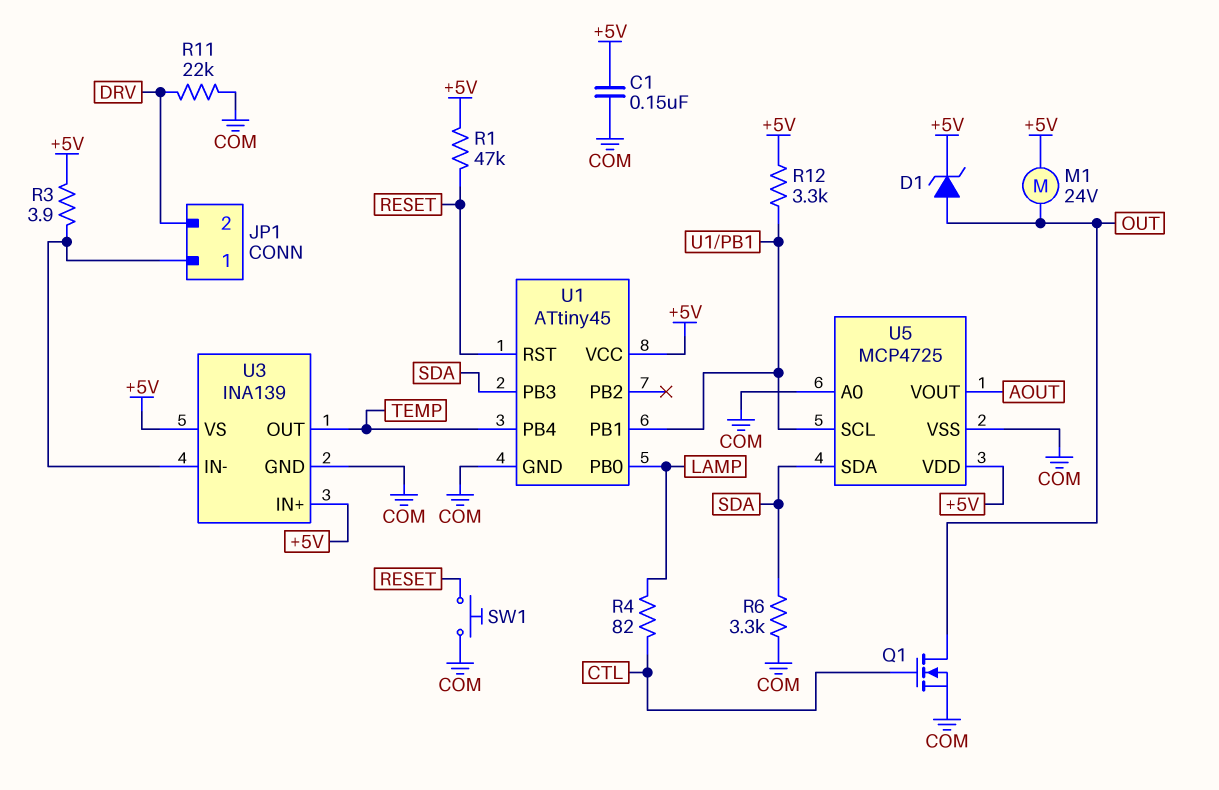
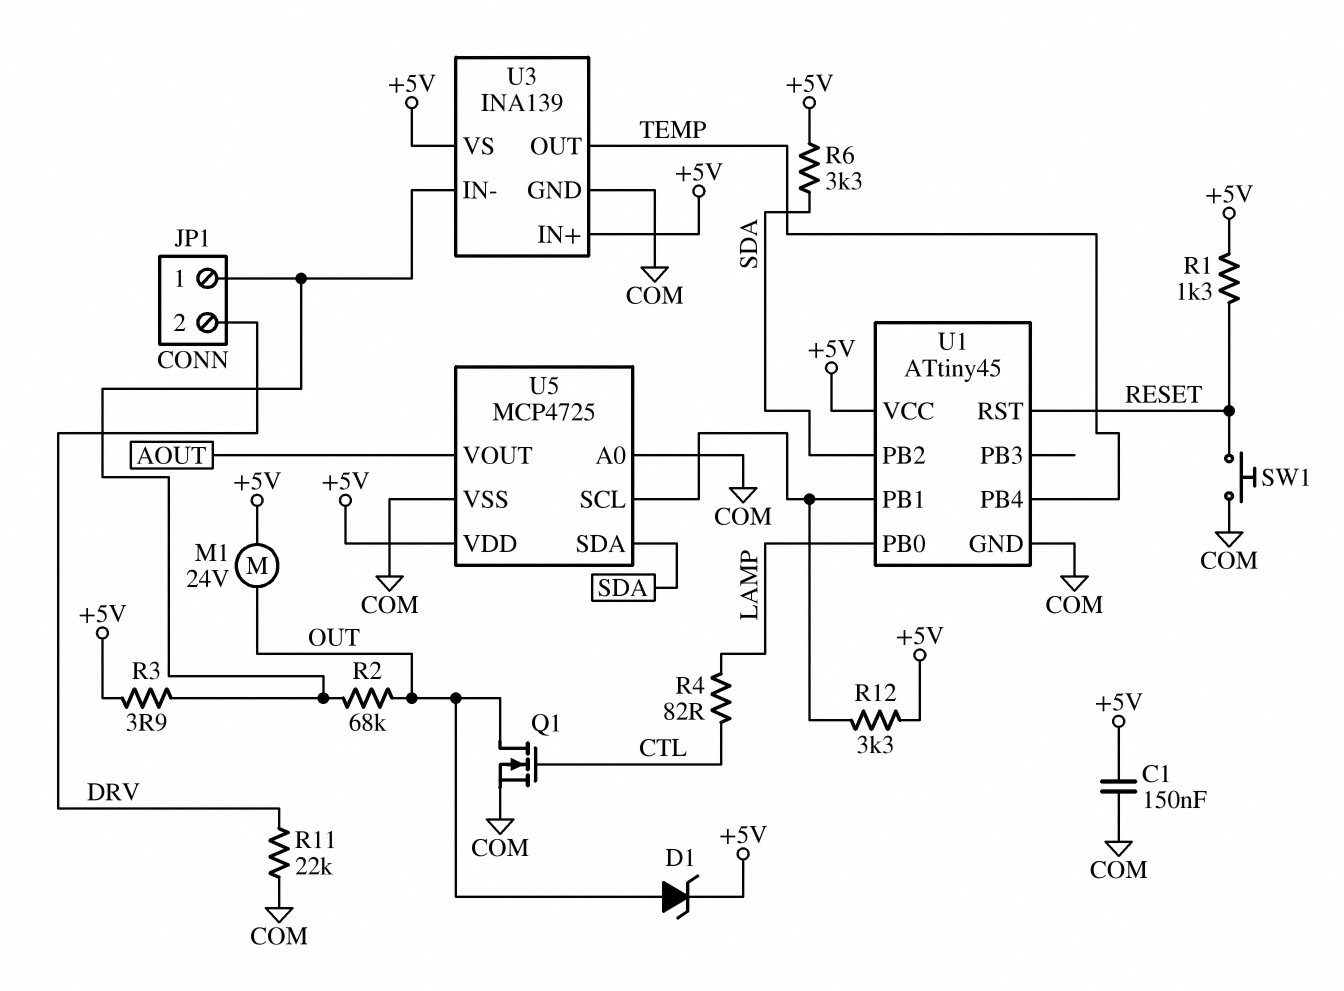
R1: 47k (+5V, RESET) -> 1.3k (+5V, RESET)
R2: none -> 68k (JP1/1, OUT)
R6: 3.3k (COM, SDA) -> 3.3k (+5V, SDA)
U1 pin PB2: none -> SDA
U1 pin PB3: SDA -> none

